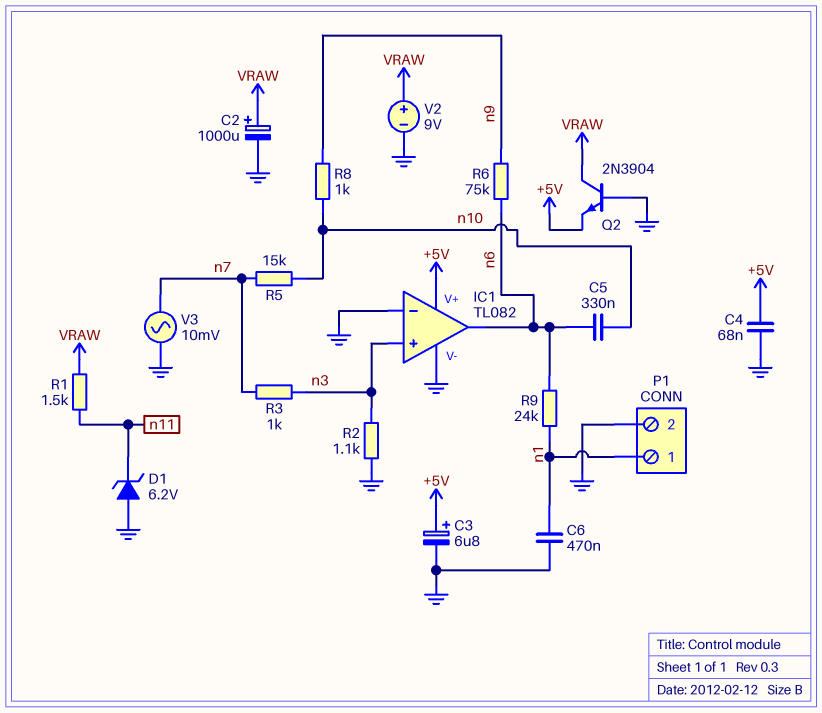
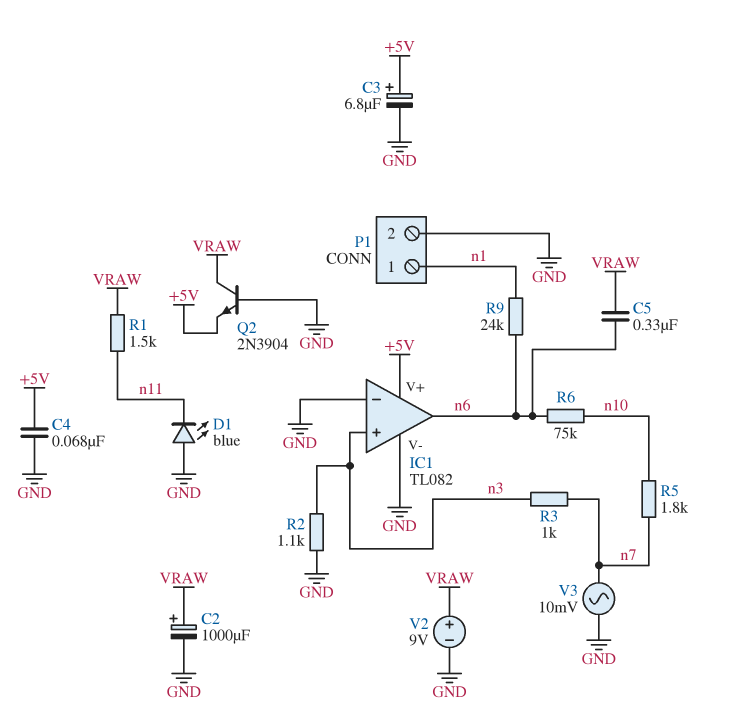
C5: 330nF (n6, n10) -> 330nF (VRAW, n6)
C6: 470nF (GND, n1) -> none
D1: zener 6.2V (A GND, K n11) -> LED blue (A GND, K n11)
R5: 15k (n7, n10) -> 1.8k (n7, n10)
R6: 75k (n6, n9) -> 75k (n6, n10)
R8: 1k (n9, n10) -> none

